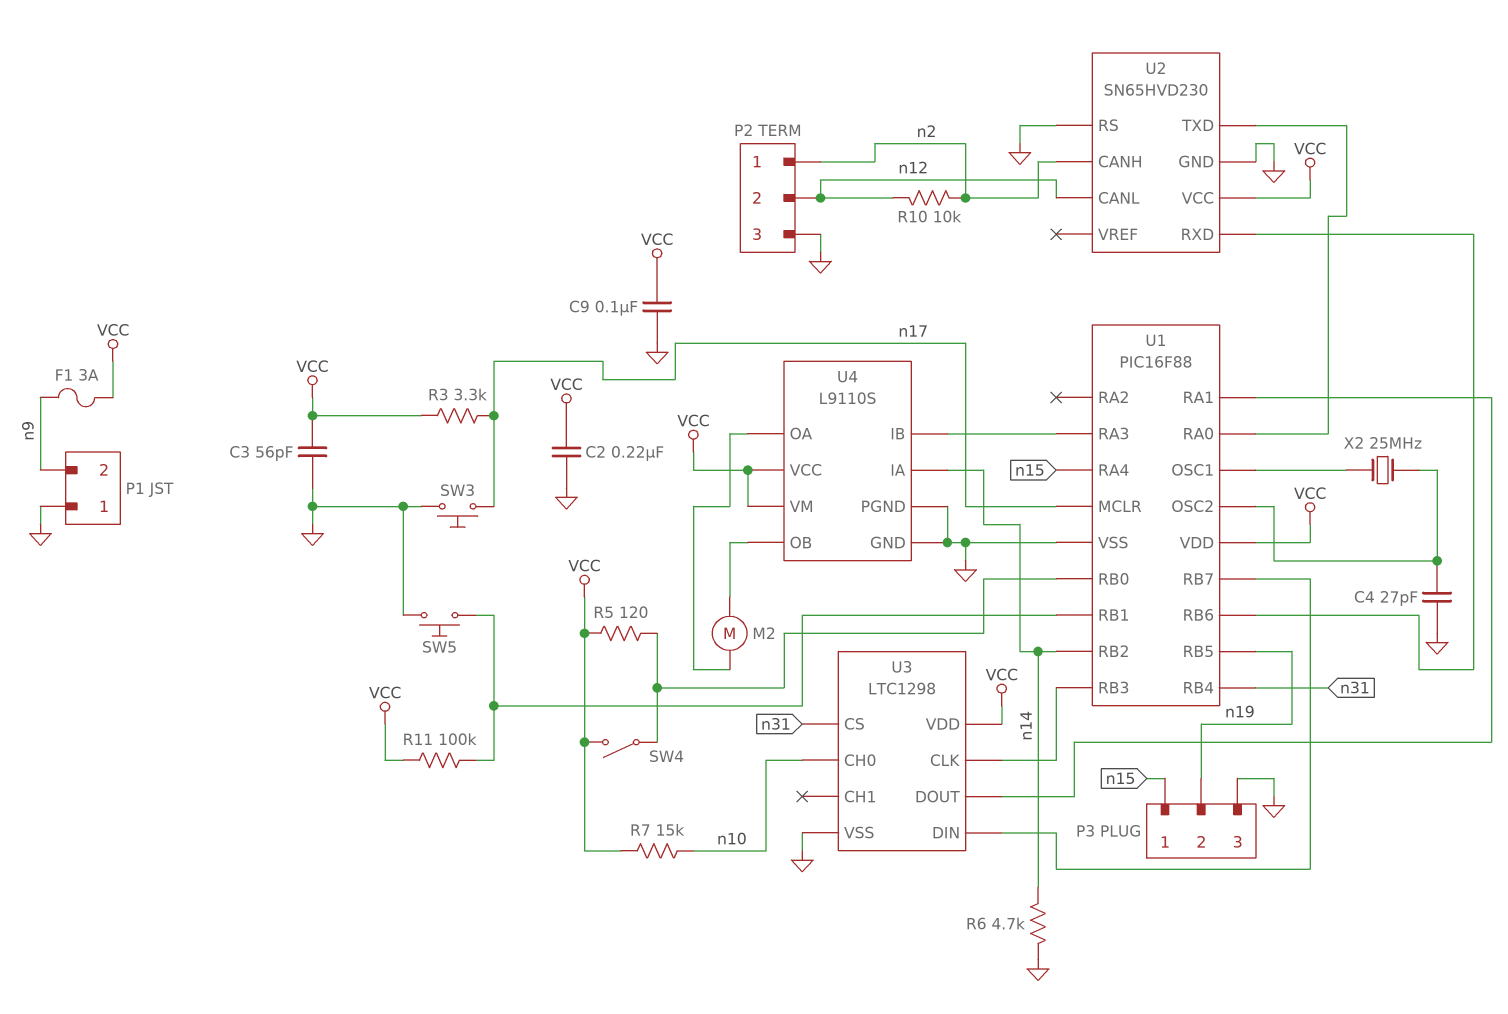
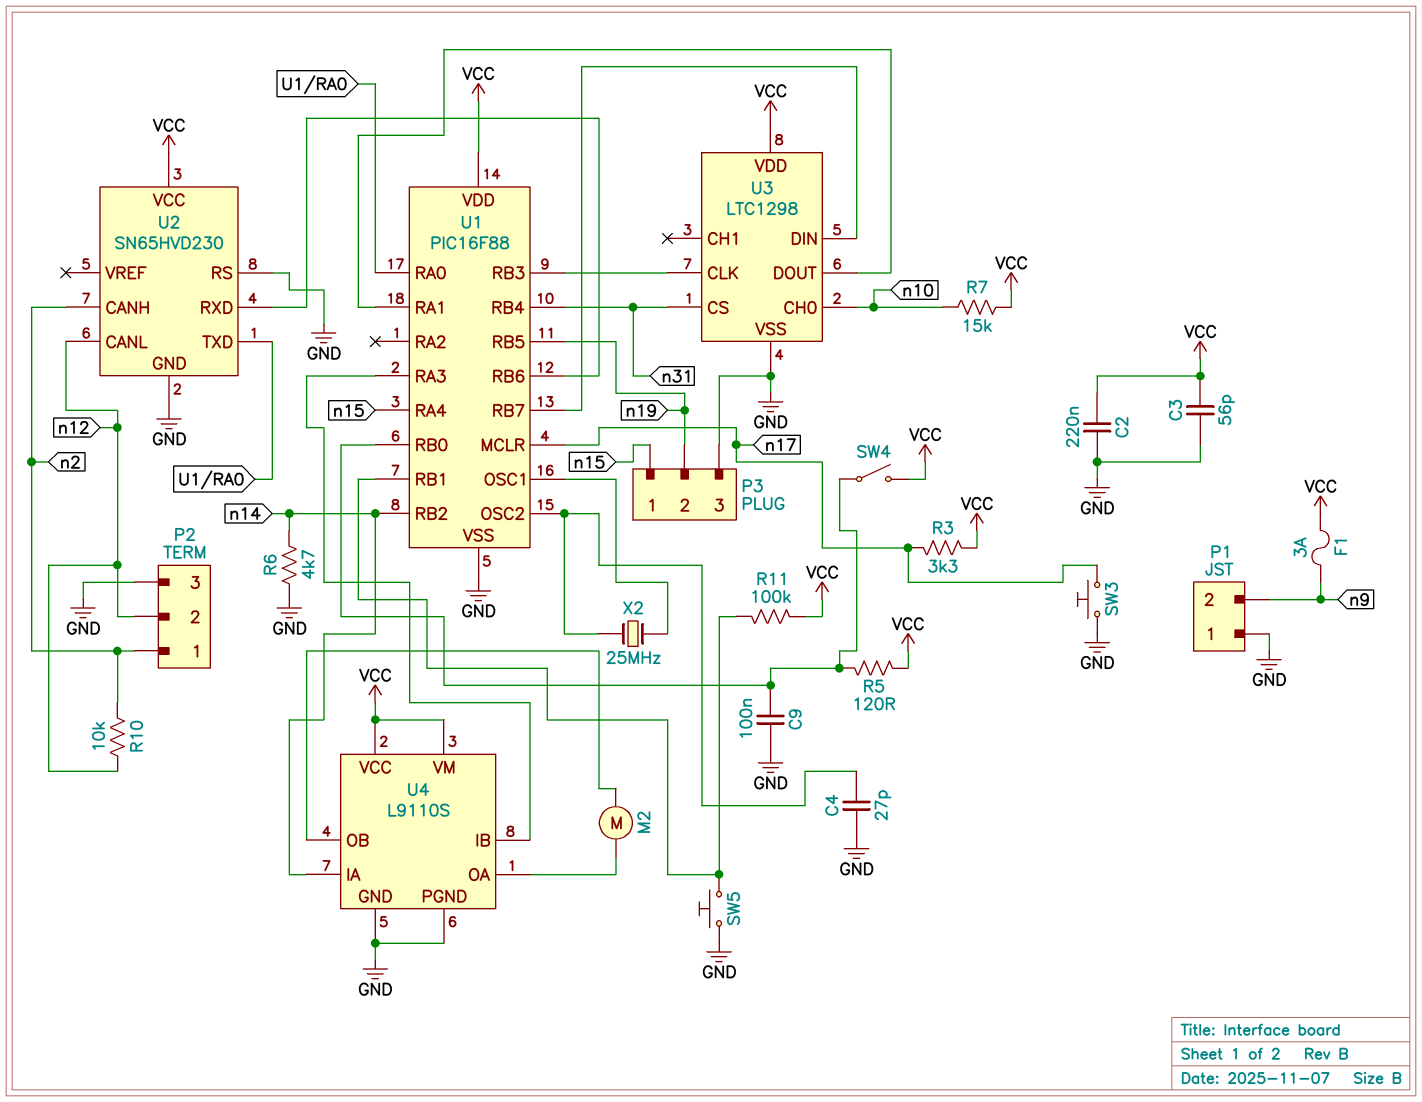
C9: 100nF (GND, VCC) -> 100nF (GND, U1/RB0)

